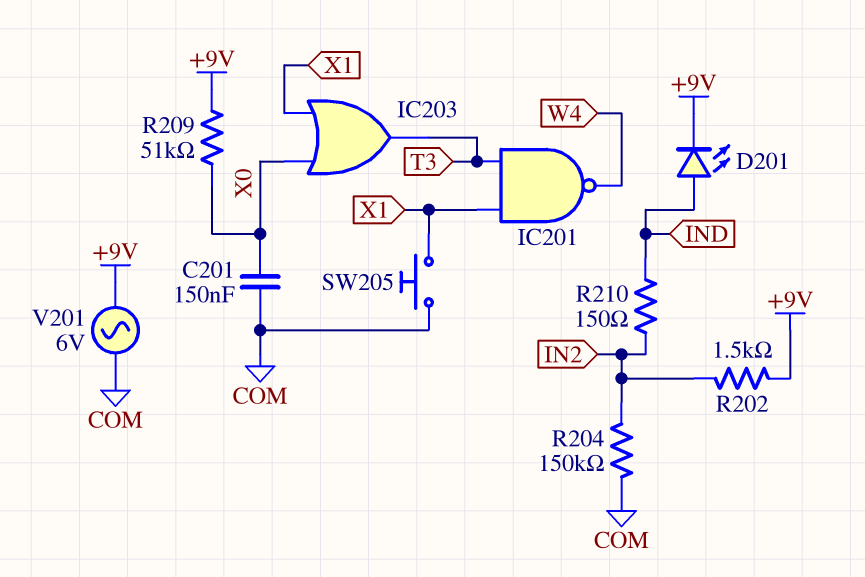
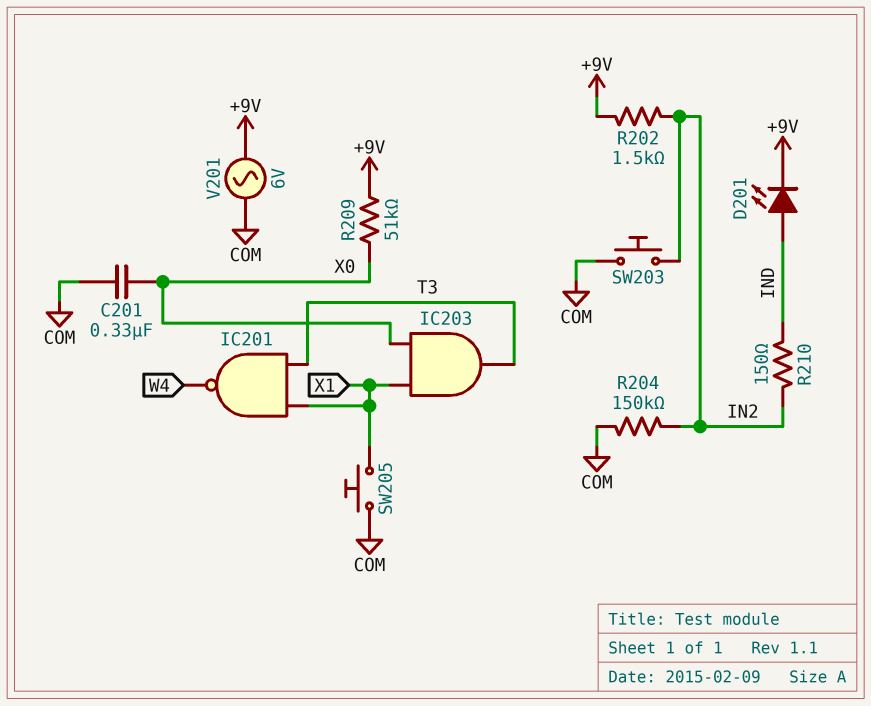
C201: 150nF (COM, X0) -> 330nF (COM, X0)
IC203: OR (in X0, in X1, out T3) -> AND (in X0, in X1, out T3)
SW203: none -> button (COM, IN2)

